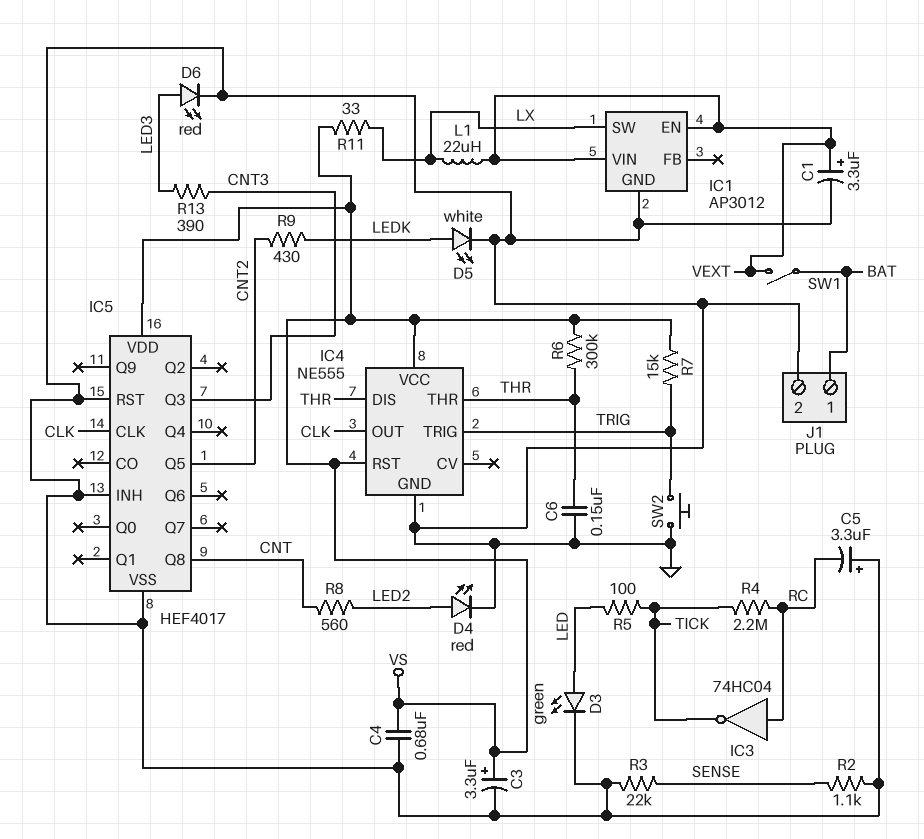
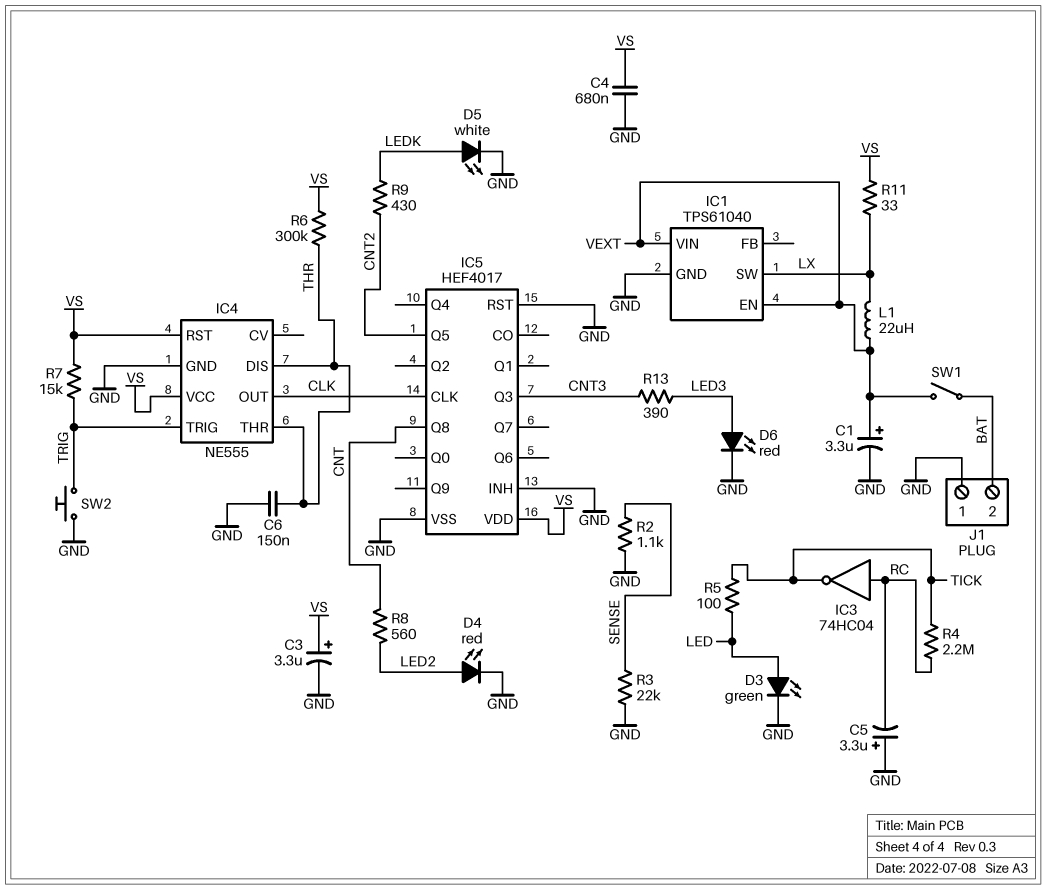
IC1: AP3012 -> TPS61040
J1 pin 1: BAT -> GND
J1 pin 2: GND -> BAT

